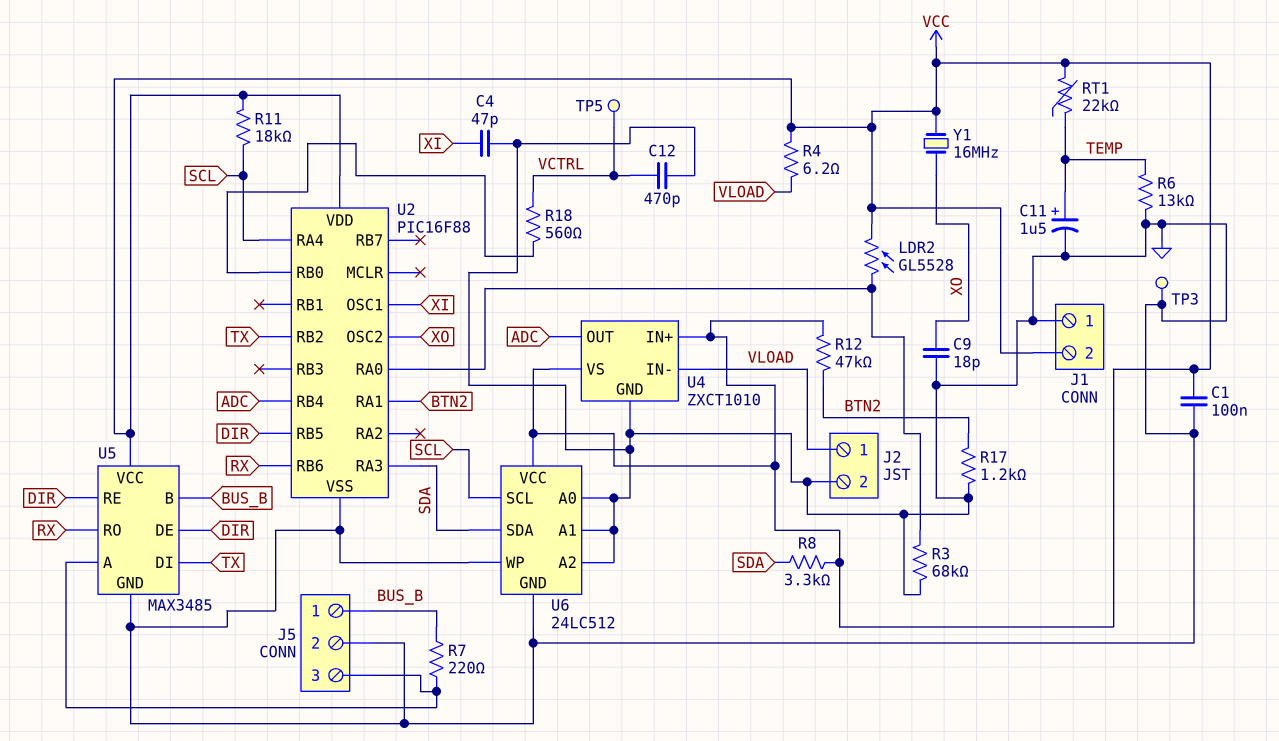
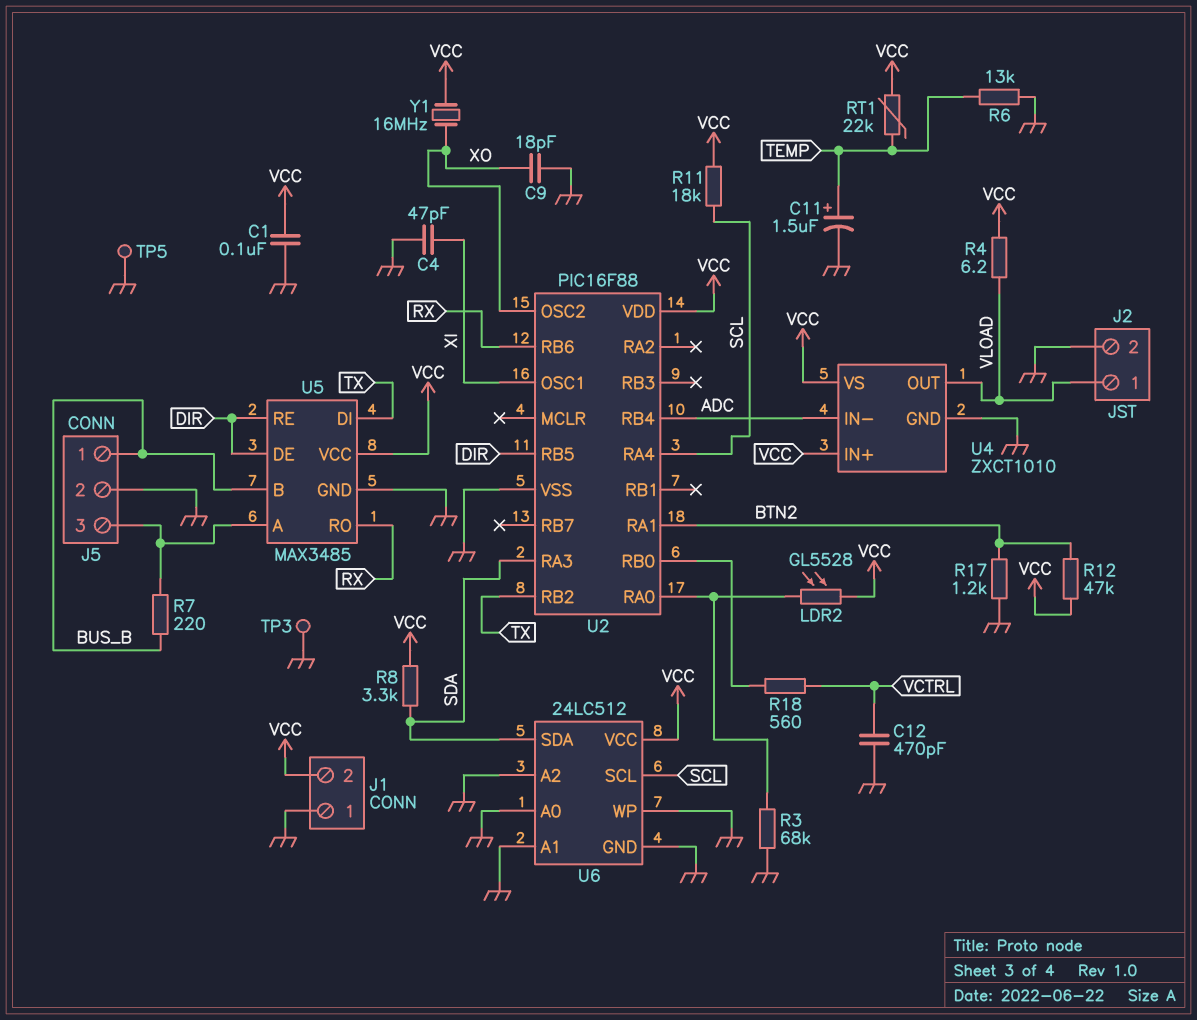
TP5: test point (VCTRL) -> test point (GND)
U4 pin IN-: VLOAD -> ADC
U4 pin OUT: ADC -> VLOAD

